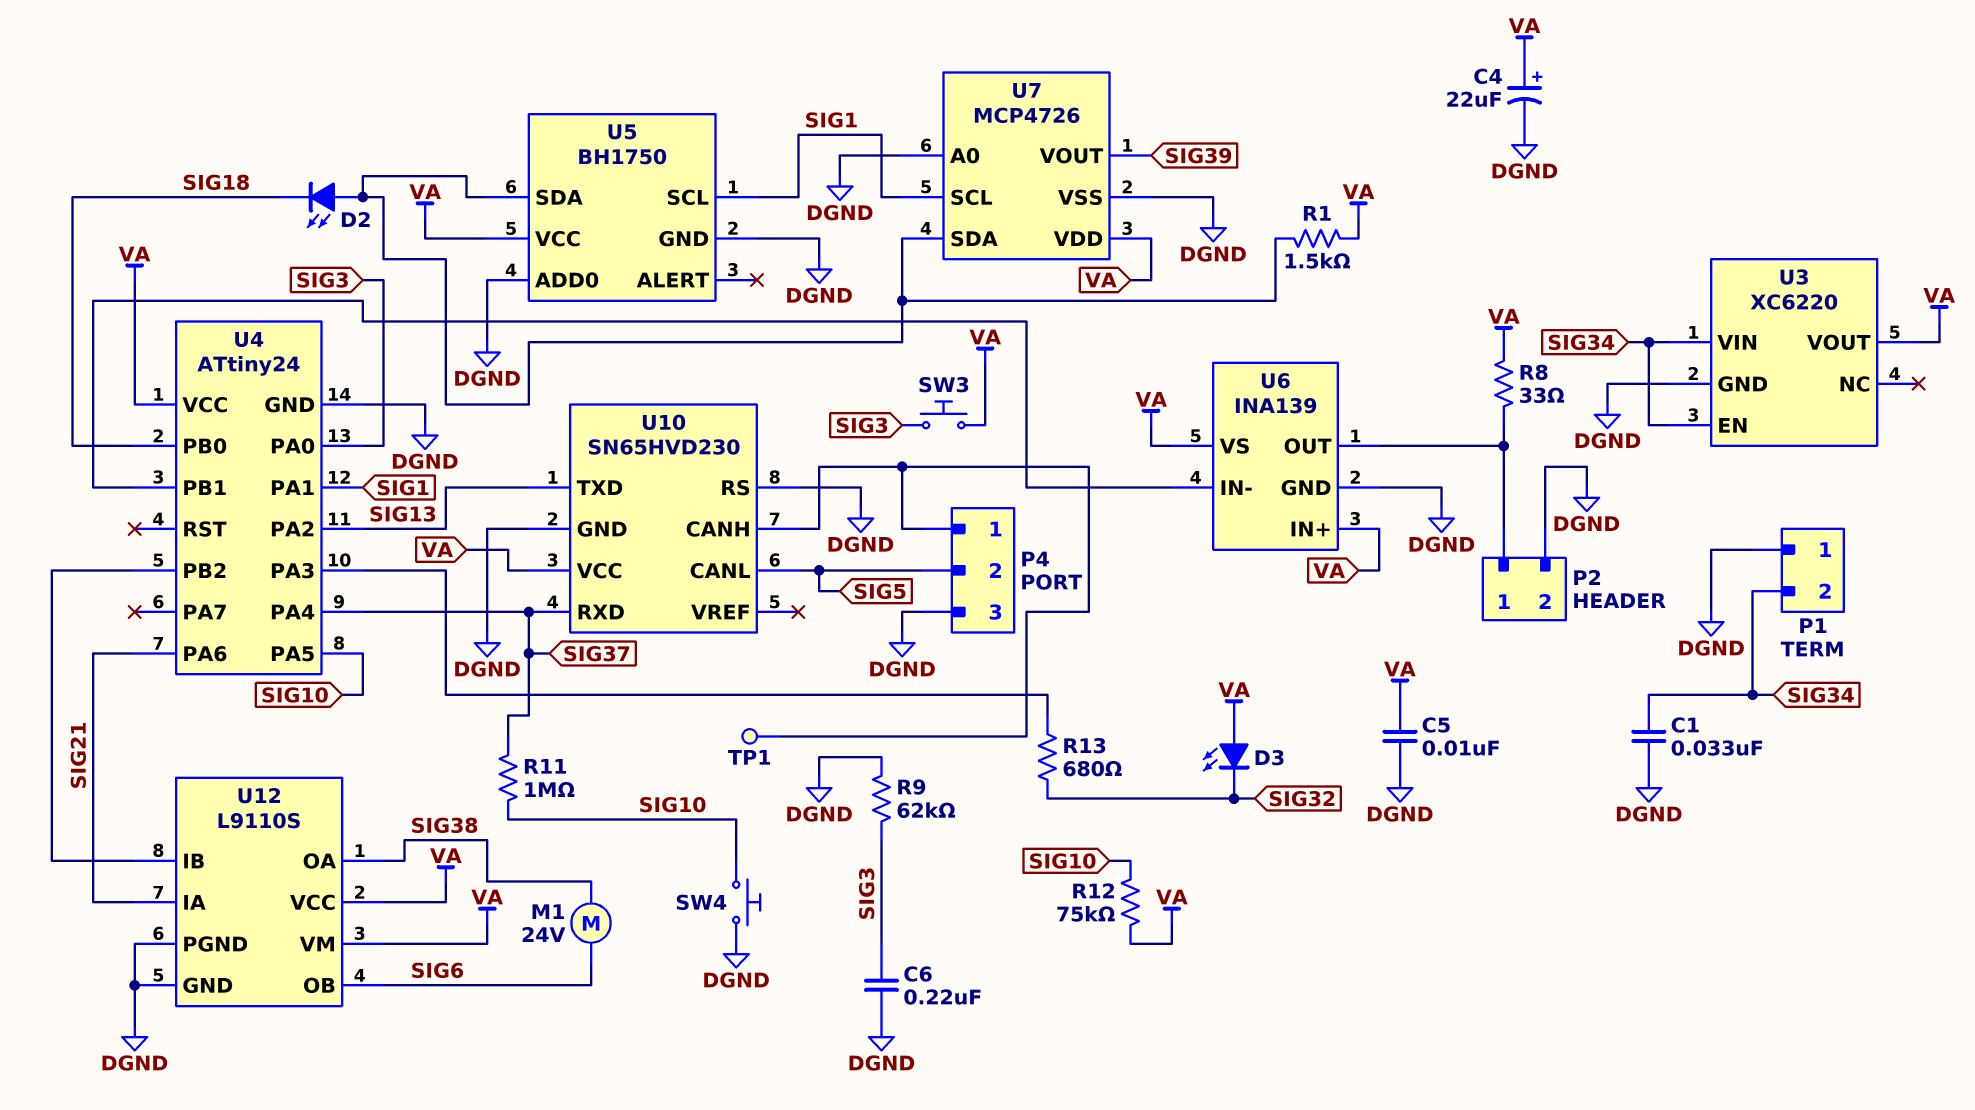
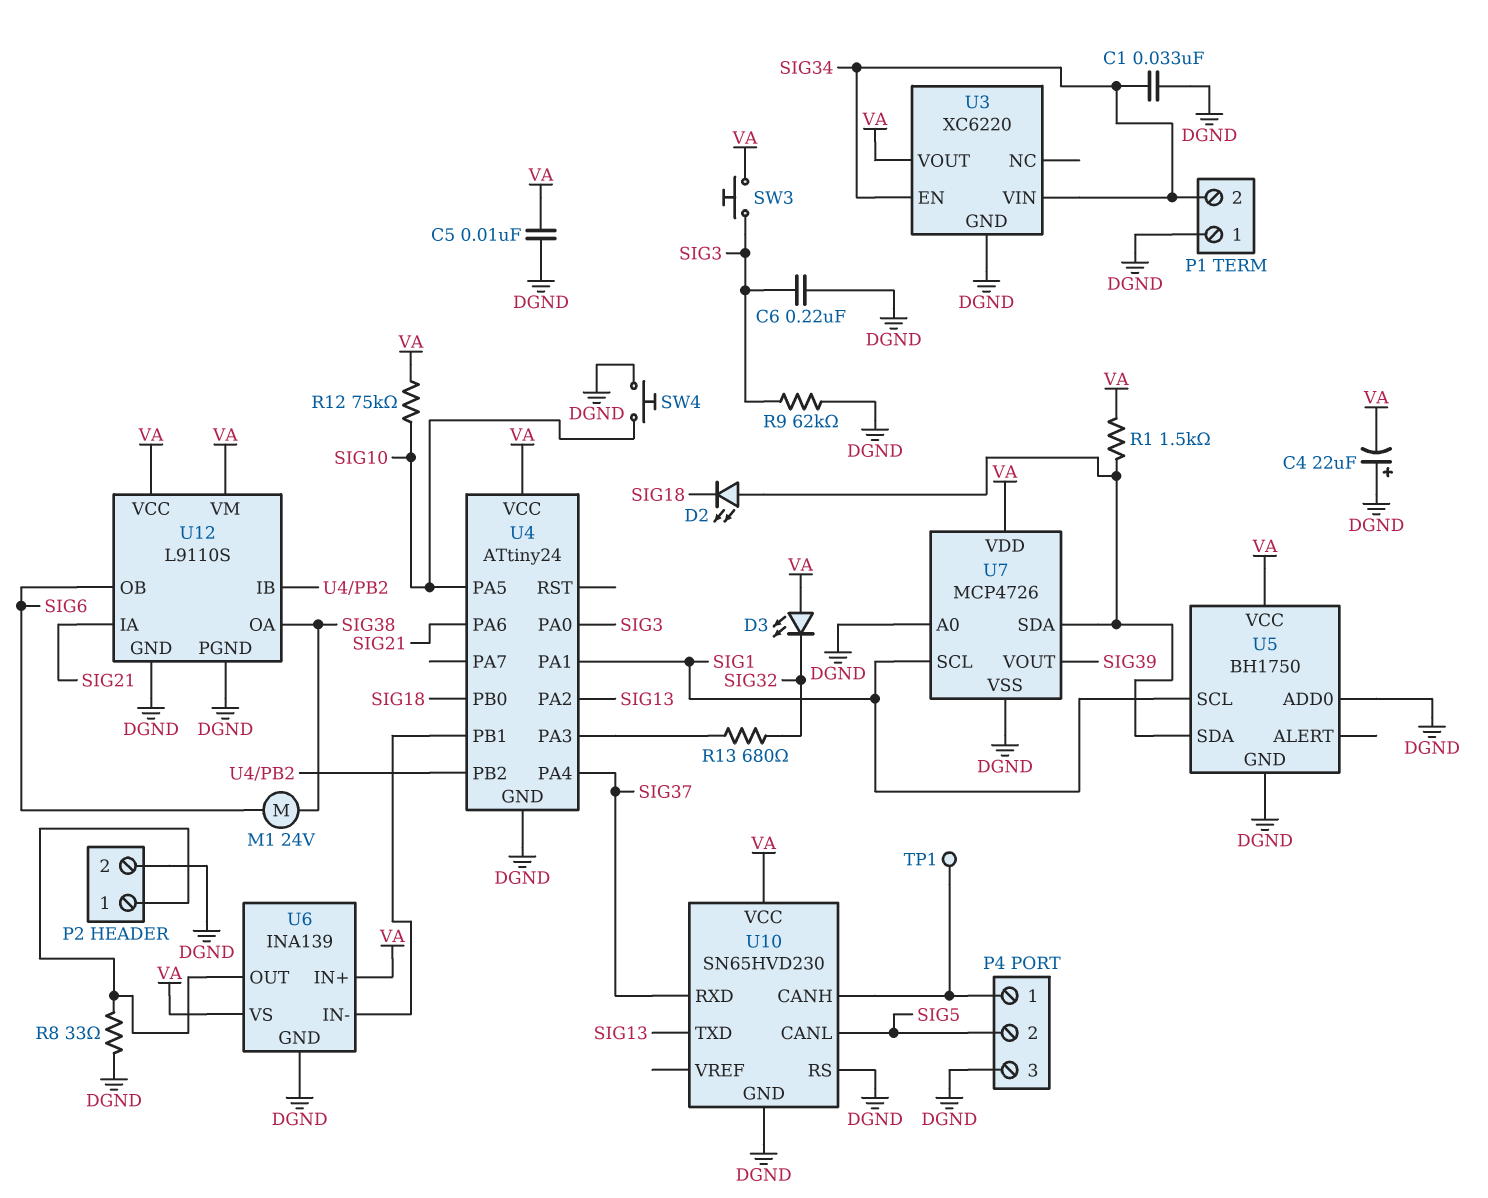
C4: 22uF (plus VA, minus DGND) -> 22uF (plus DGND, minus VA)
R8: 33 (P2/1, VA) -> 33 (DGND, P2/1)
R11: 1M (SIG10, SIG37) -> none

